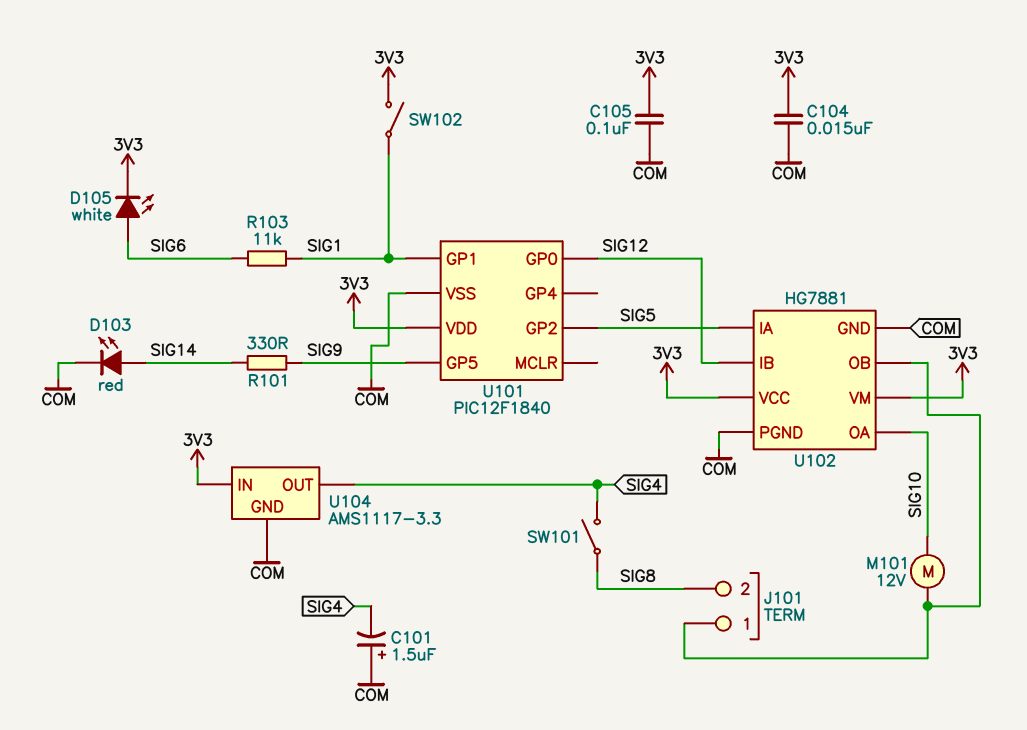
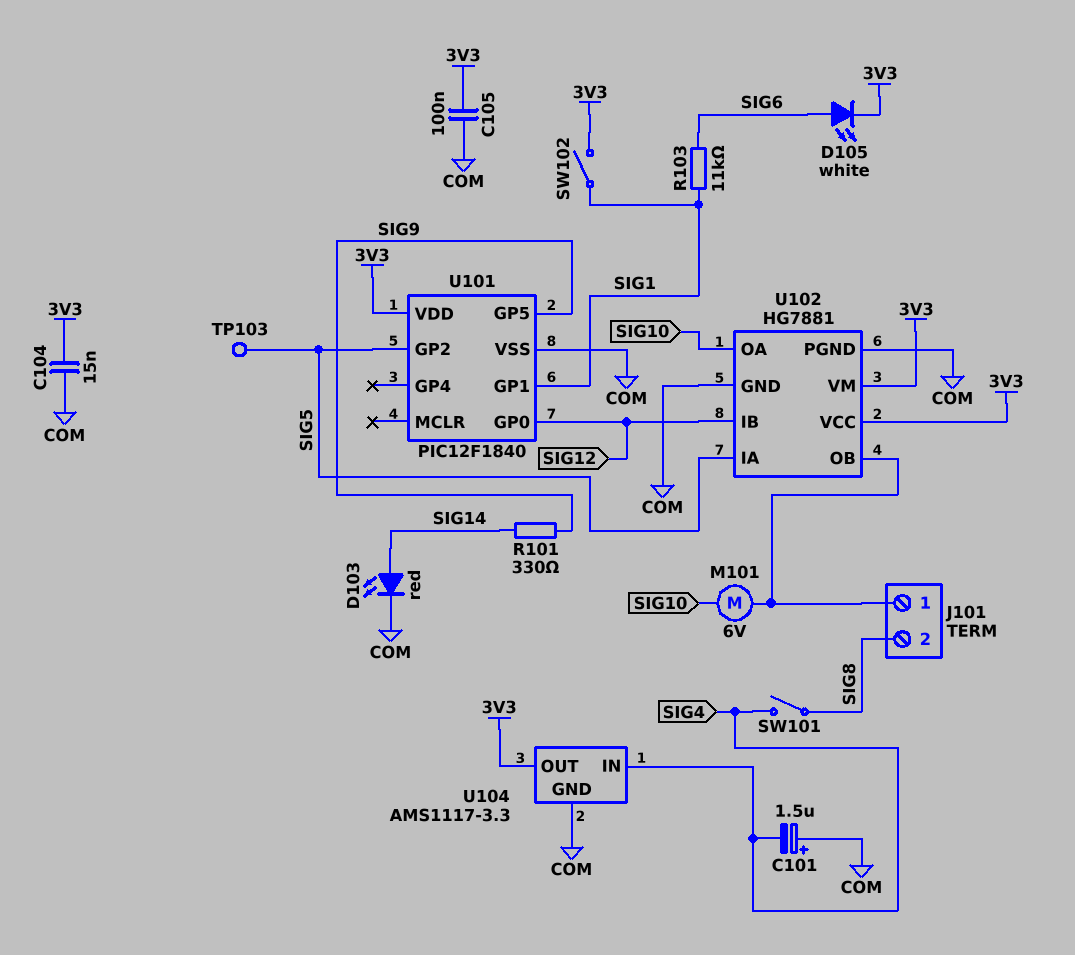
M101: motor 12V (J101/1, SIG10) -> motor 6V (J101/1, SIG10)
TP103: none -> test point (SIG5)
U104 pin IN: 3V3 -> SIG4
U104 pin OUT: SIG4 -> 3V3

